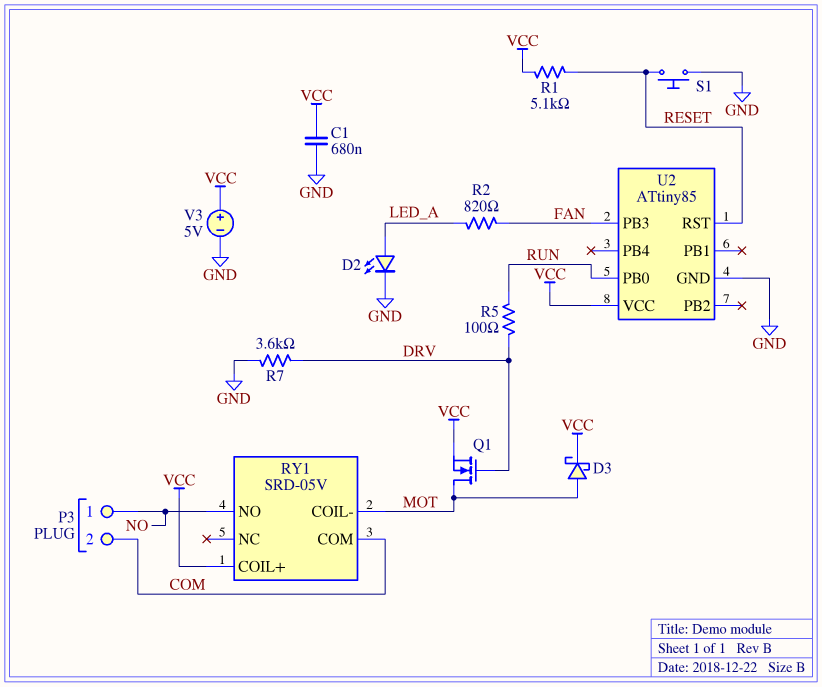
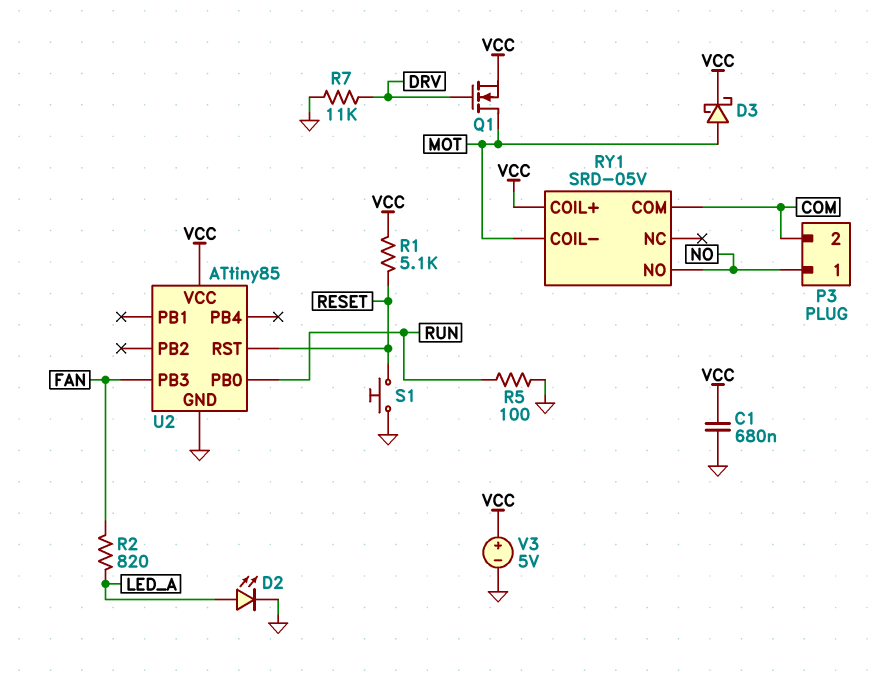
R5: 100 (DRV, RUN) -> 100 (GND, RUN)
R7: 3.6k (DRV, GND) -> 11k (DRV, GND)

